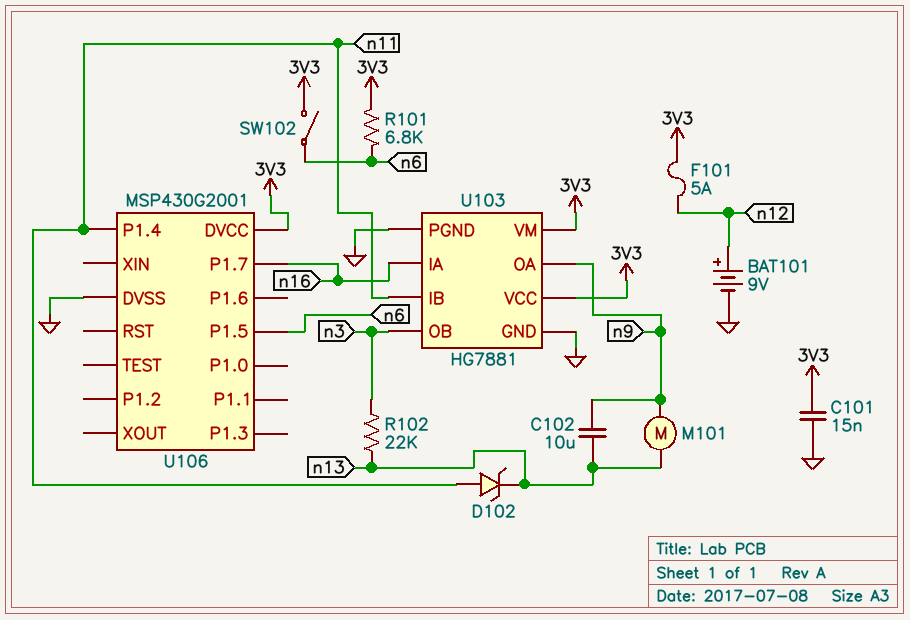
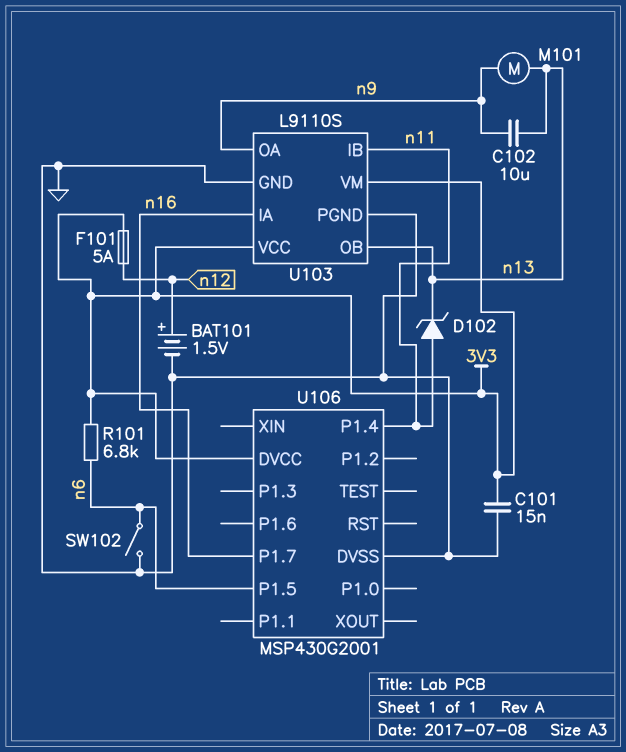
BAT101: 9V (plus n12, minus GND) -> 1.5V (plus n12, minus GND)
R102: 22k (n3, n13) -> none
SW102: switch (3V3, n6) -> switch (GND, n6)
U103: HG7881 -> L9110S
U103 pin OB: n3 -> n13

